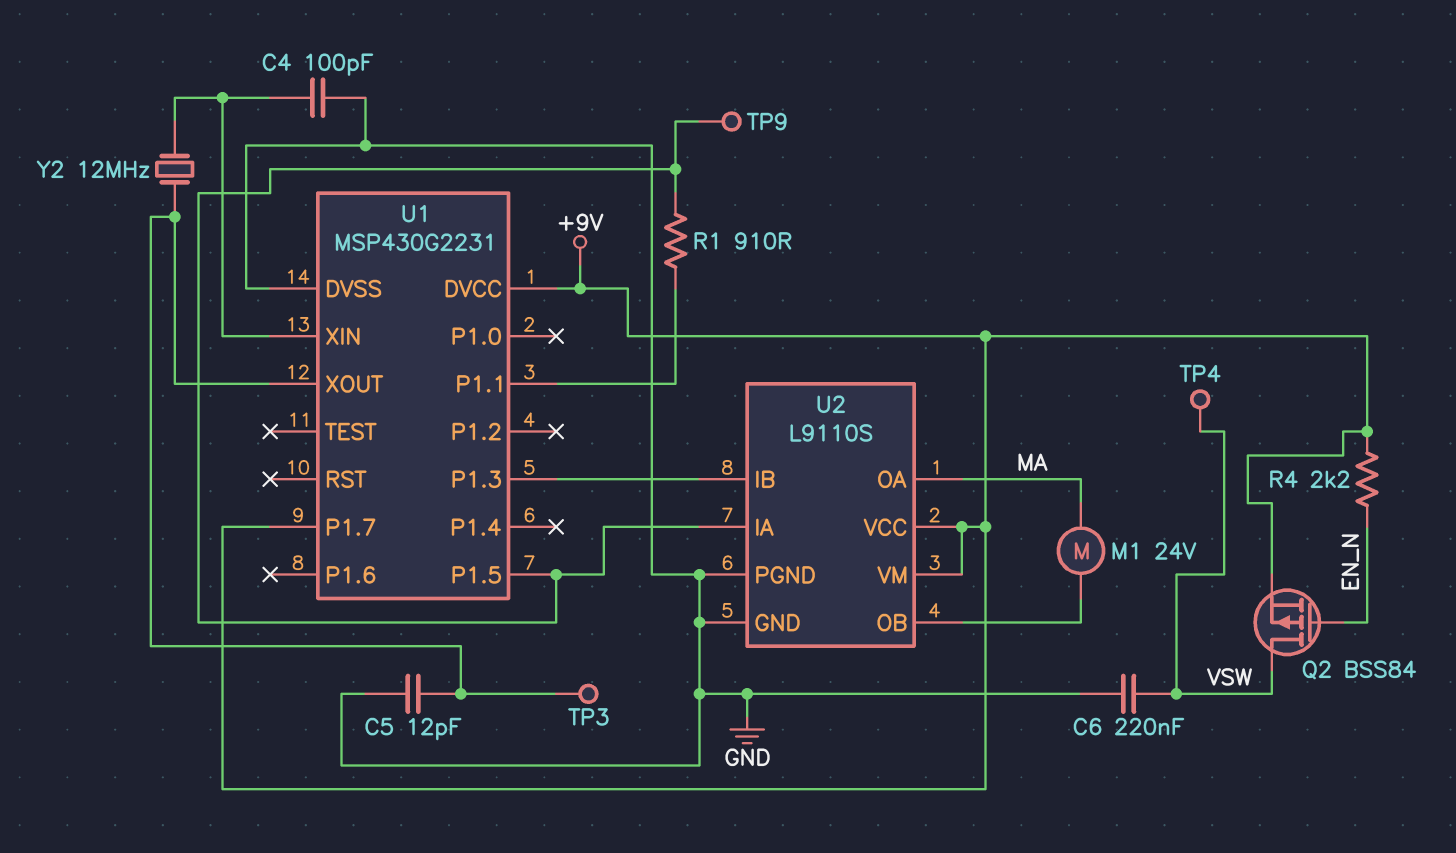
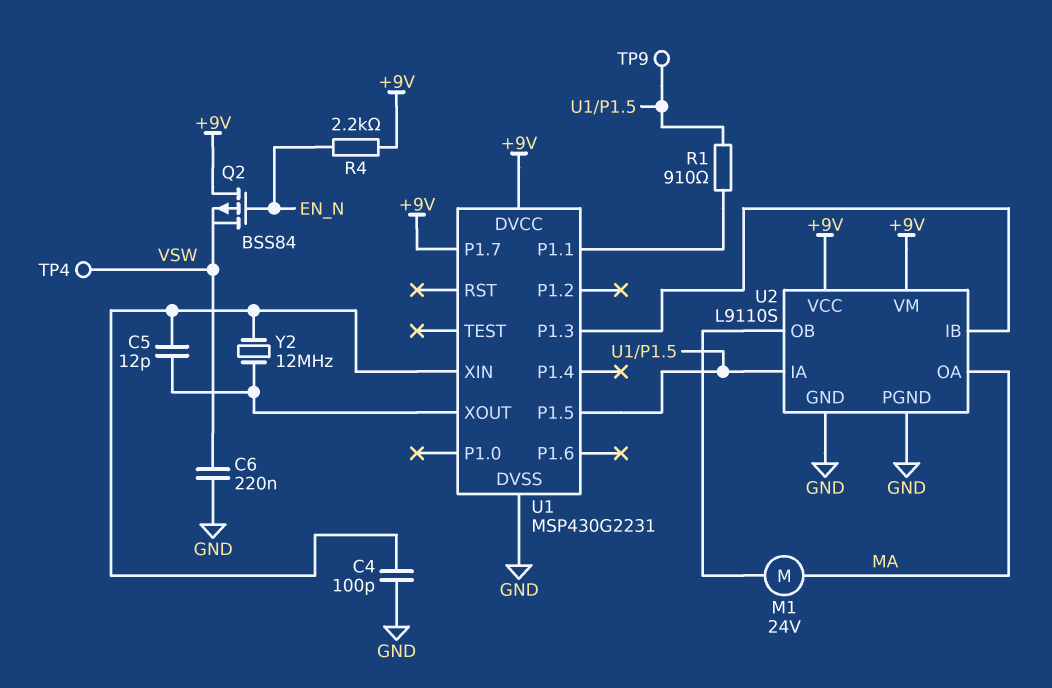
C5: 12pF (GND, U1/XOUT) -> 12pF (U1/XIN, U1/XOUT)
Q2: PMOS BSS84 (G EN_N, D VSW, S +9V) -> PMOS BSS84 (G EN_N, D +9V, S VSW)
TP3: test point (U1/XOUT) -> none

